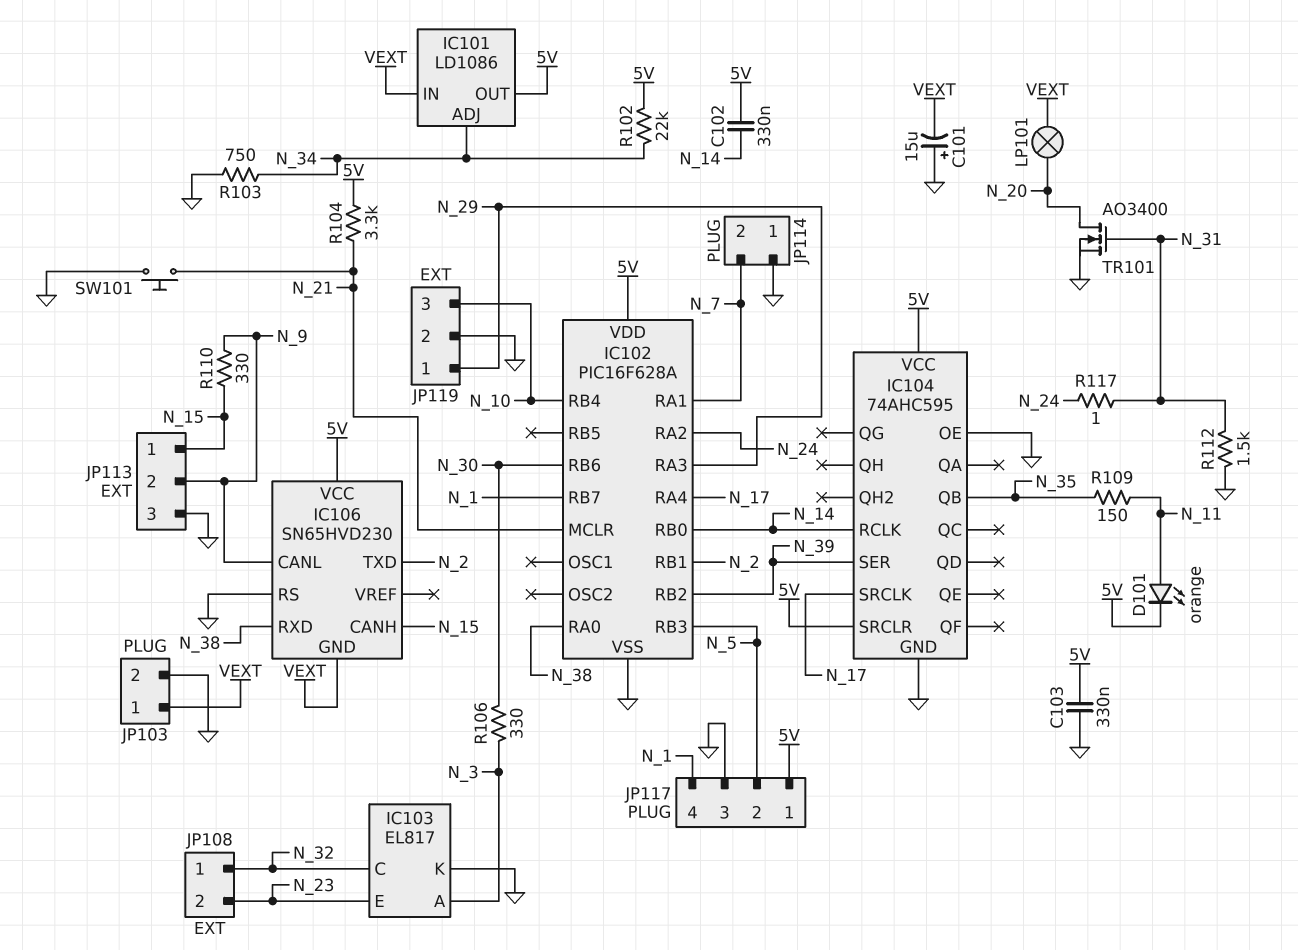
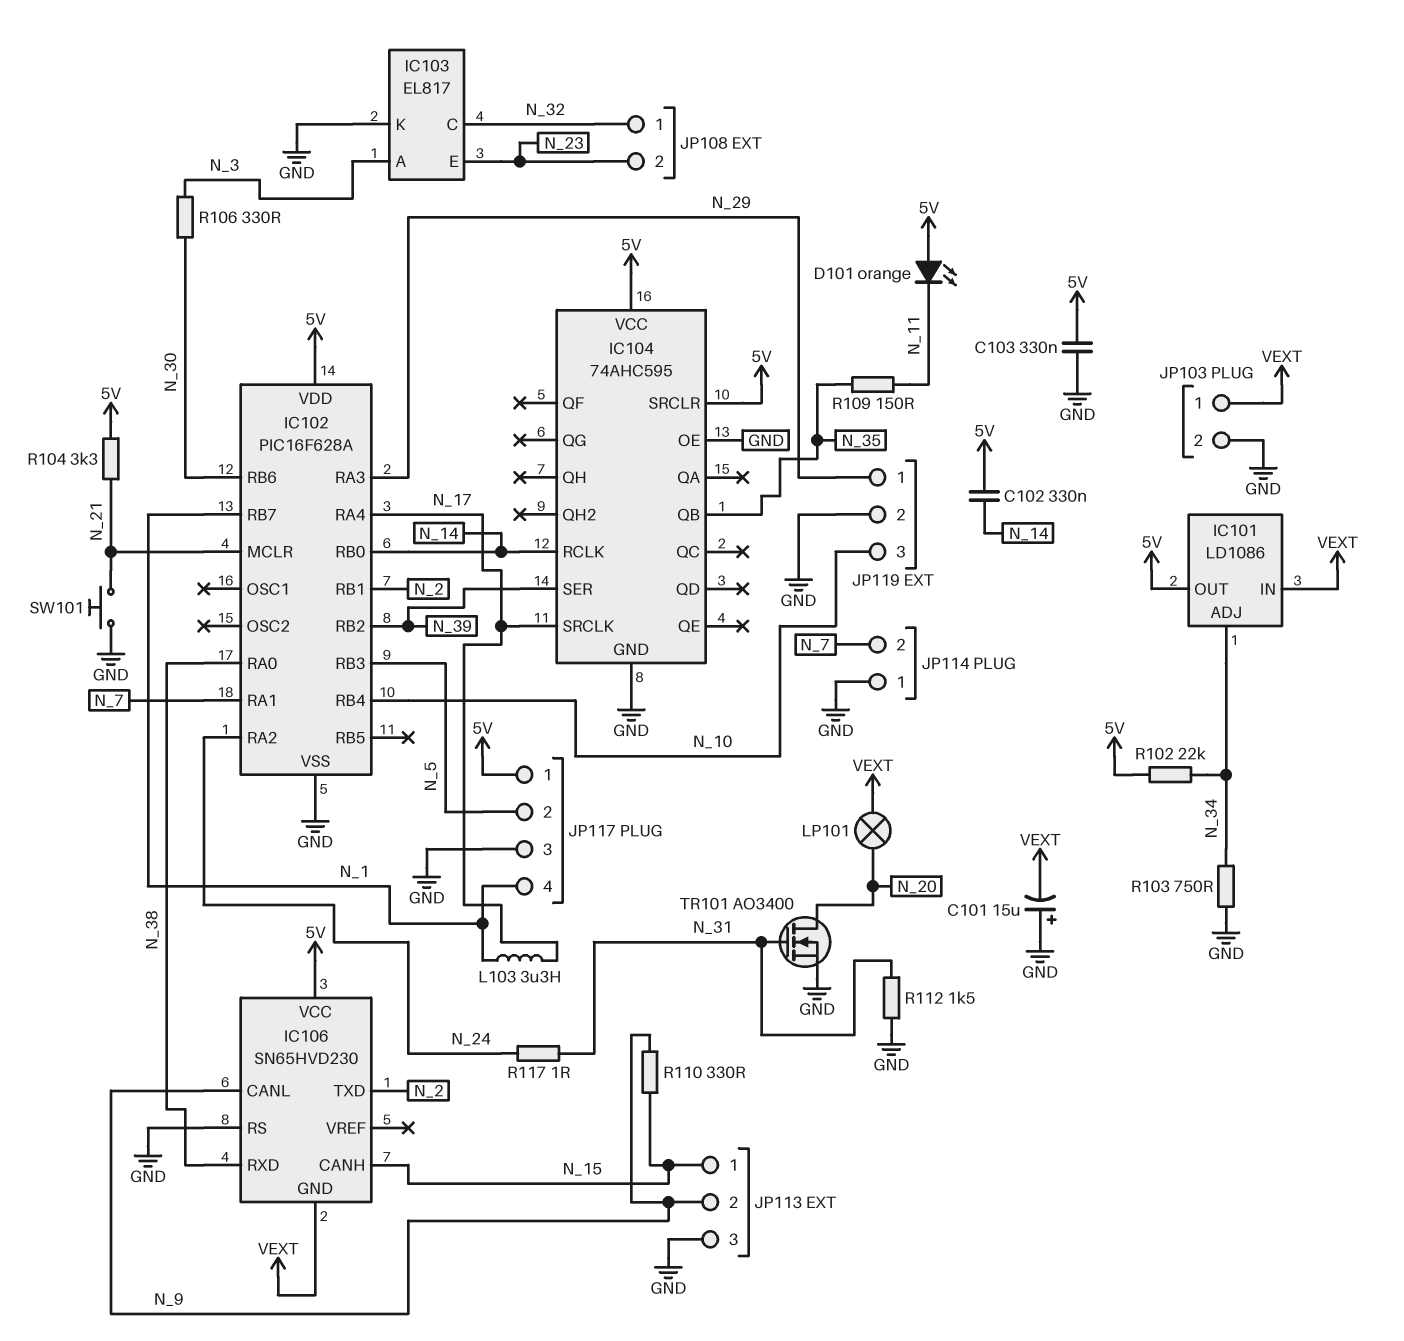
D101: LED orange (A N_11, K 5V) -> LED orange (A 5V, K N_11)
L103: none -> 3.3uH (N_1, N_17)

